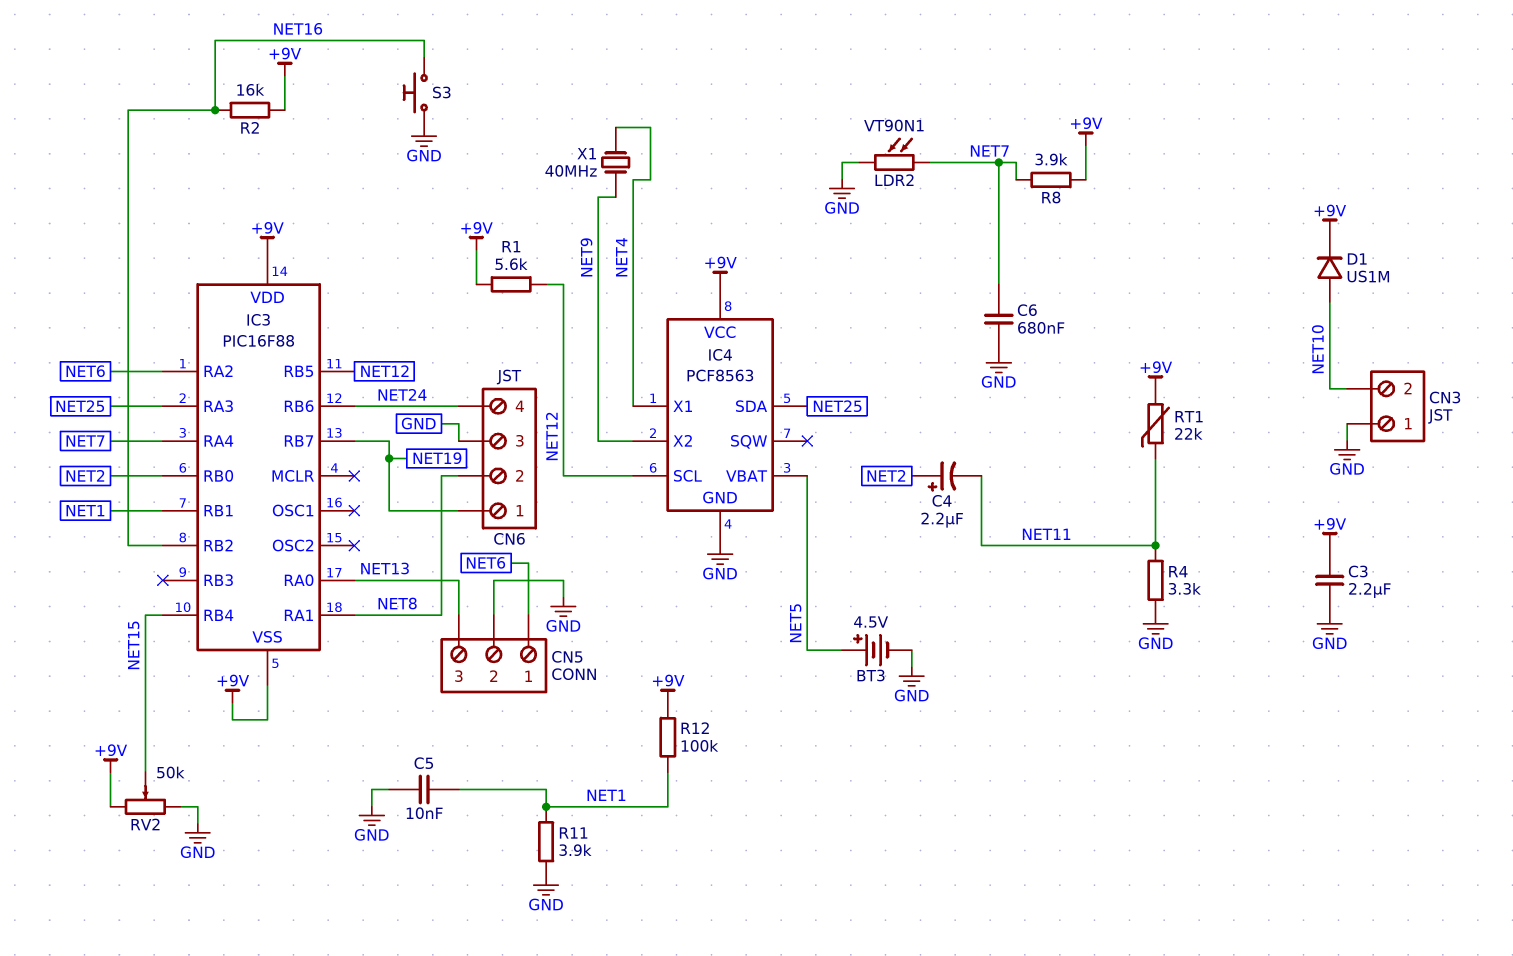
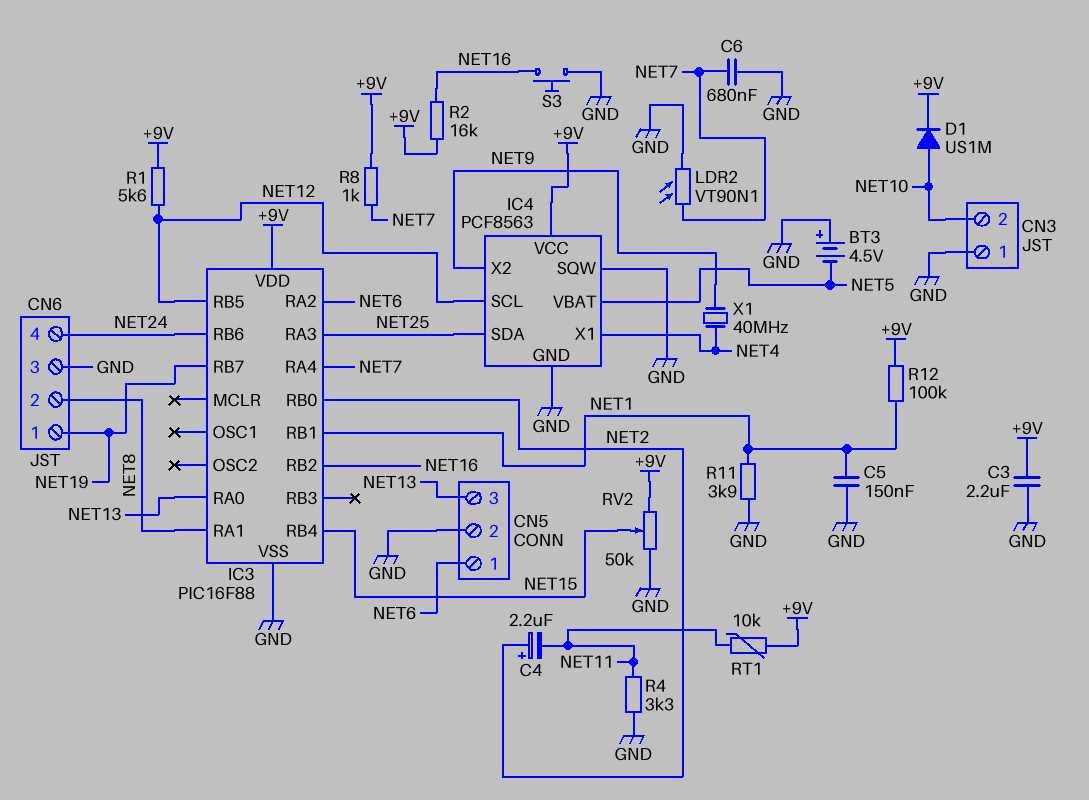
BT3: 4.5V (plus NET5, minus GND) -> 4.5V (plus GND, minus NET5)
C5: 10nF (GND, NET1) -> 150nF (GND, NET1)
IC3 pin VSS: +9V -> GND
IC4 pin SQW: none -> GND
R8: 3.9k (+9V, NET7) -> 1k (+9V, NET7)
RT1: 22k (+9V, NET11) -> 10k (+9V, NET11)

